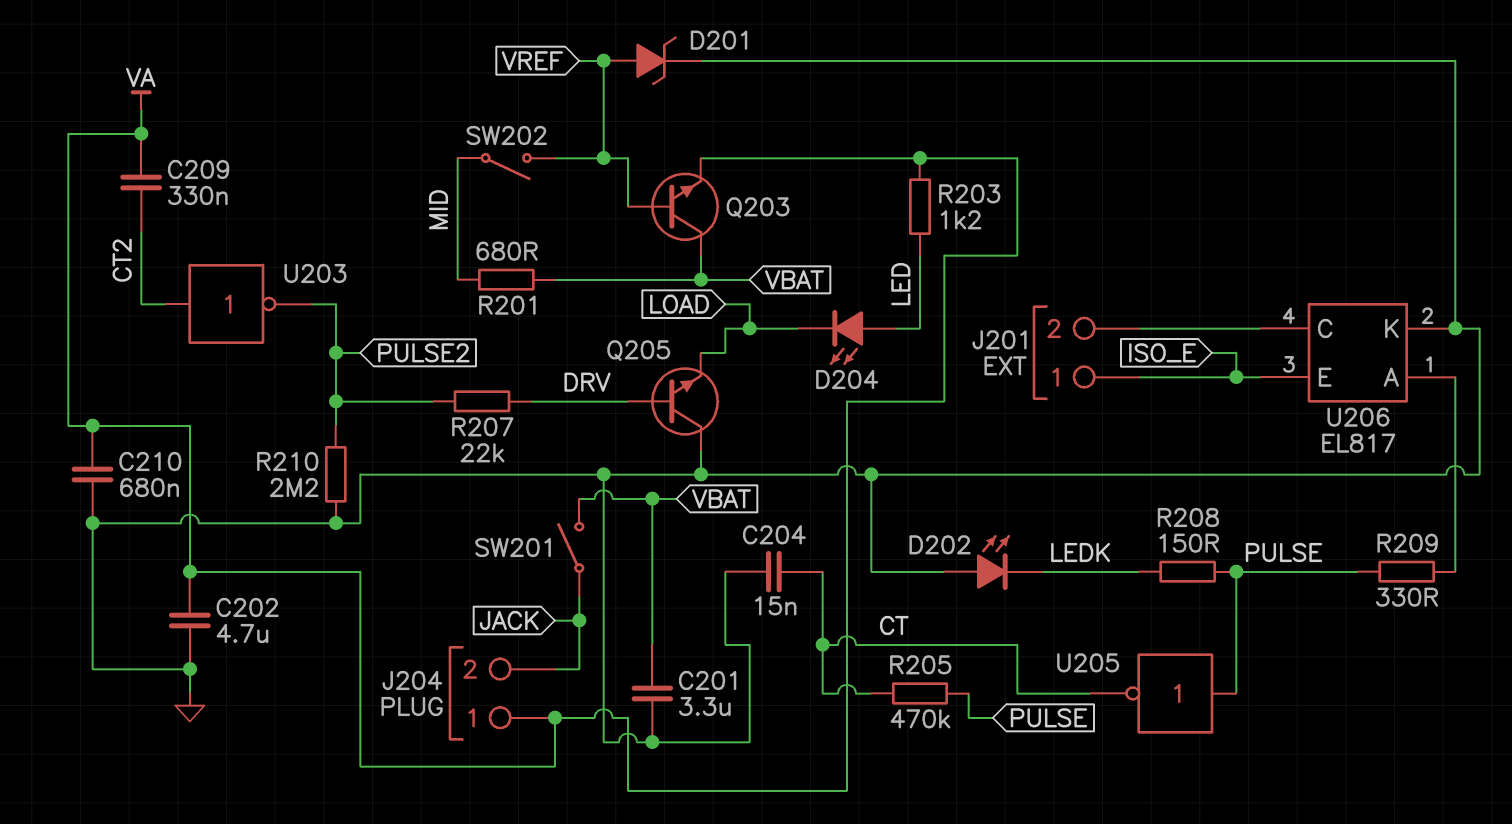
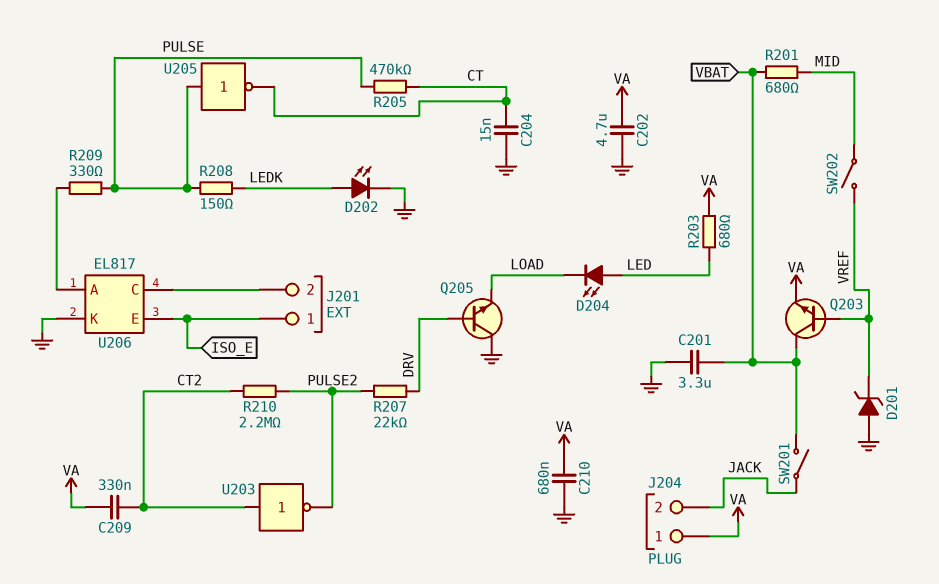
D201: zener (A VREF, K GND) -> zener (A GND, K VREF)
D202: LED (A GND, K LEDK) -> LED (A LEDK, K GND)
R203: 1.2k (LED, VA) -> 680 (LED, VA)
R210: 2.2M (GND, PULSE2) -> 2.2M (CT2, PULSE2)

